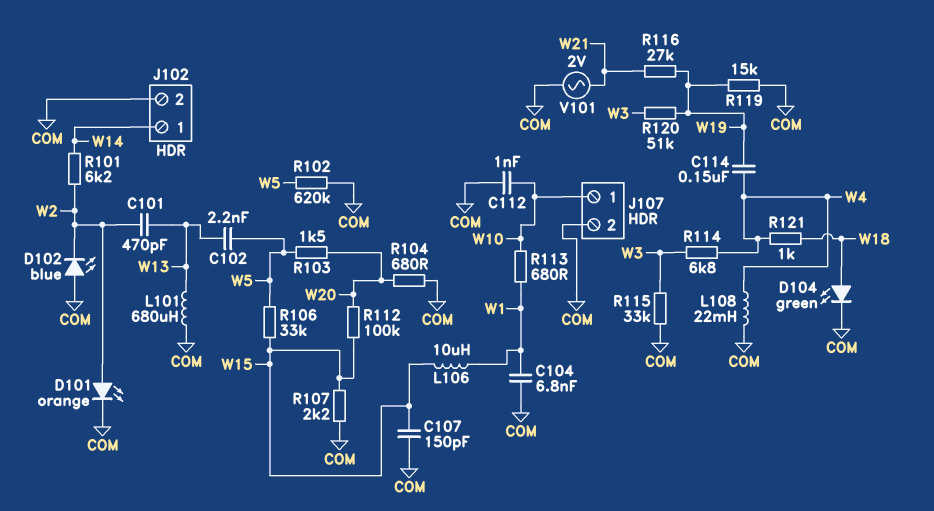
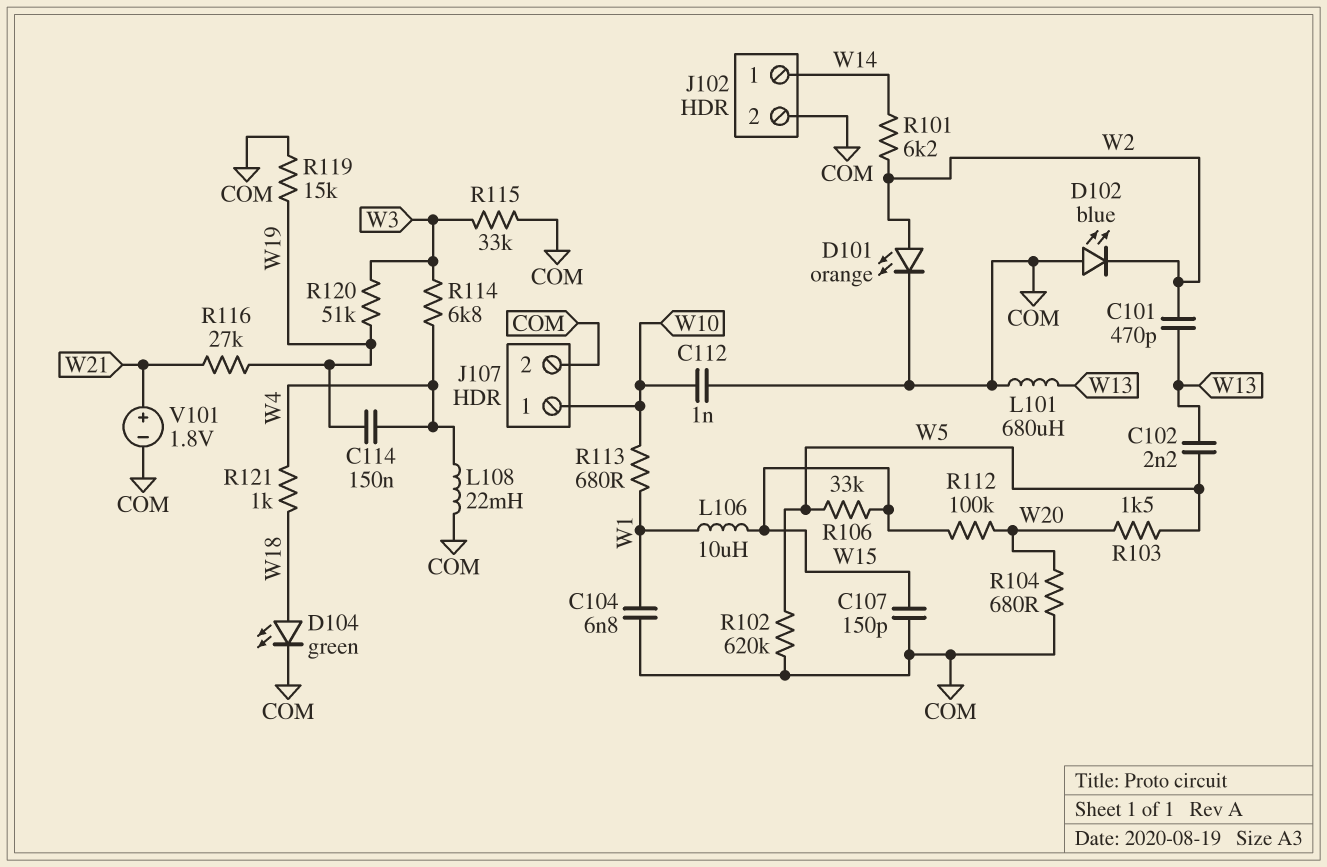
R107: 2.2k (COM, W15) -> none
V101: AC 2V (COM, W21) -> 1.8V (plus W21, minus COM)

